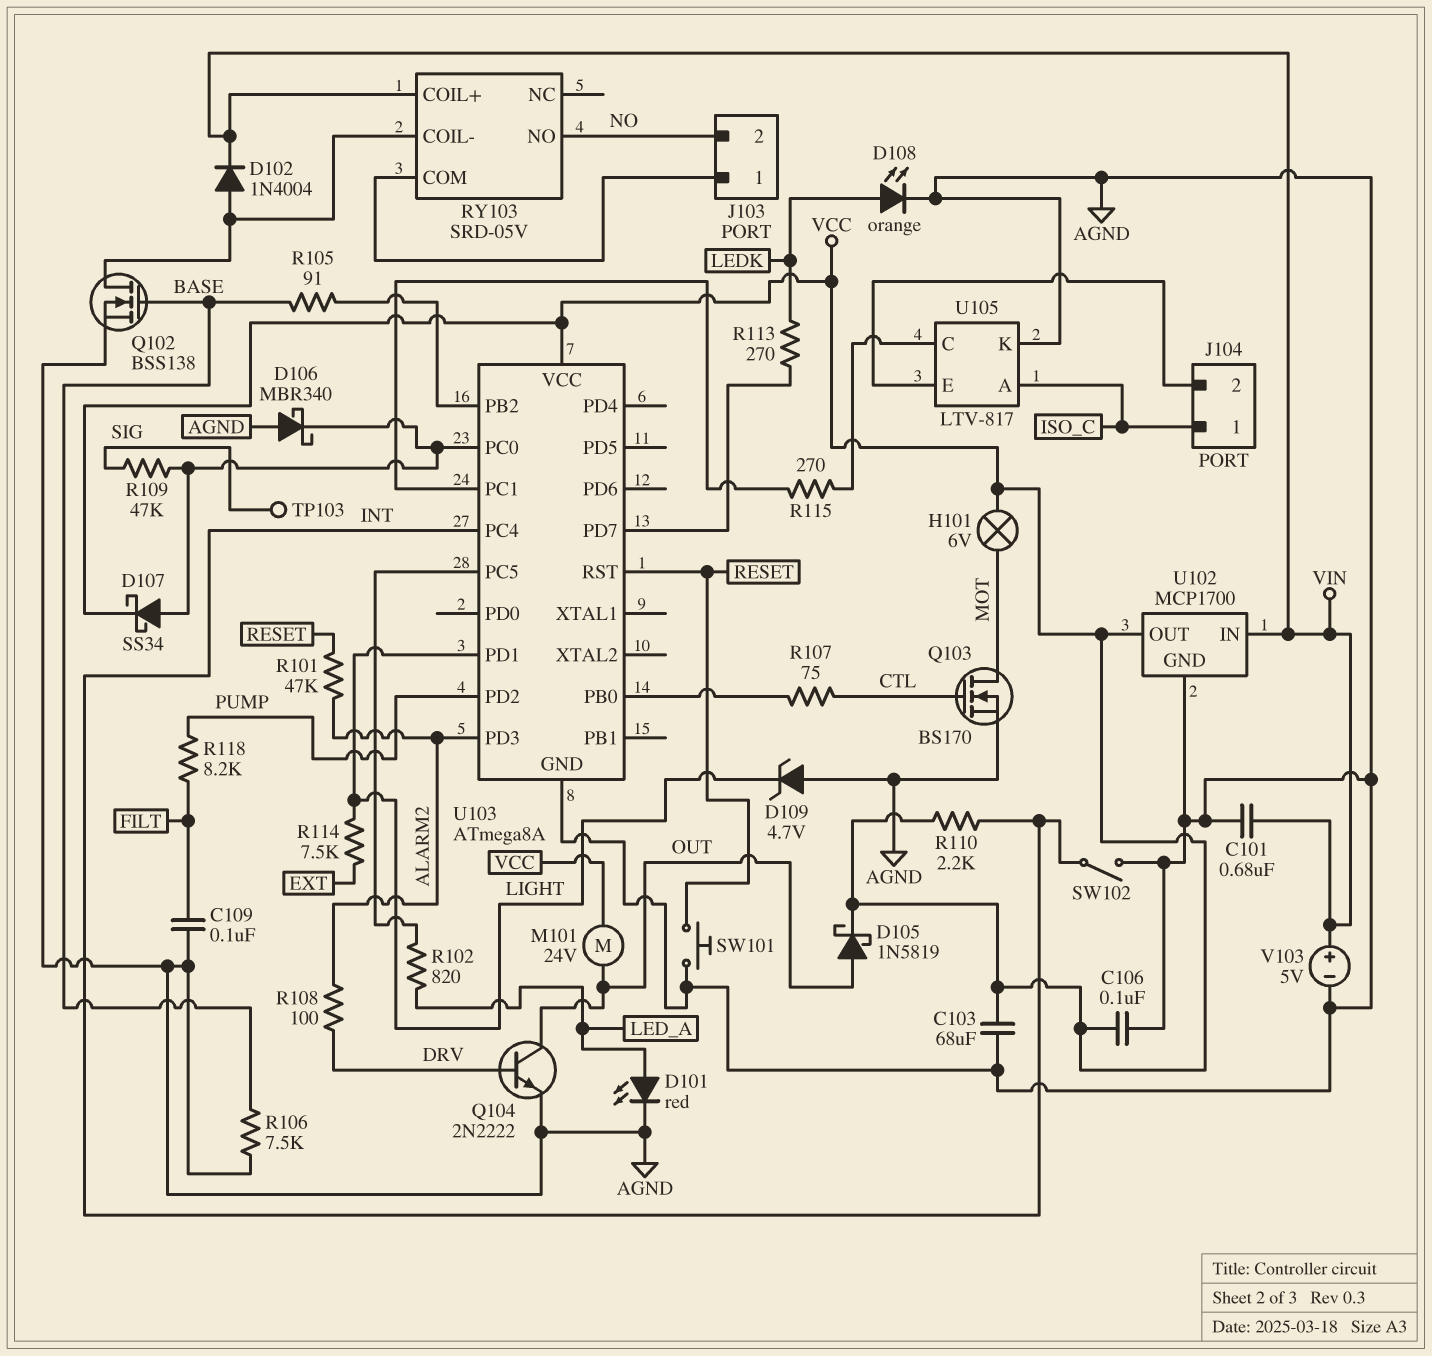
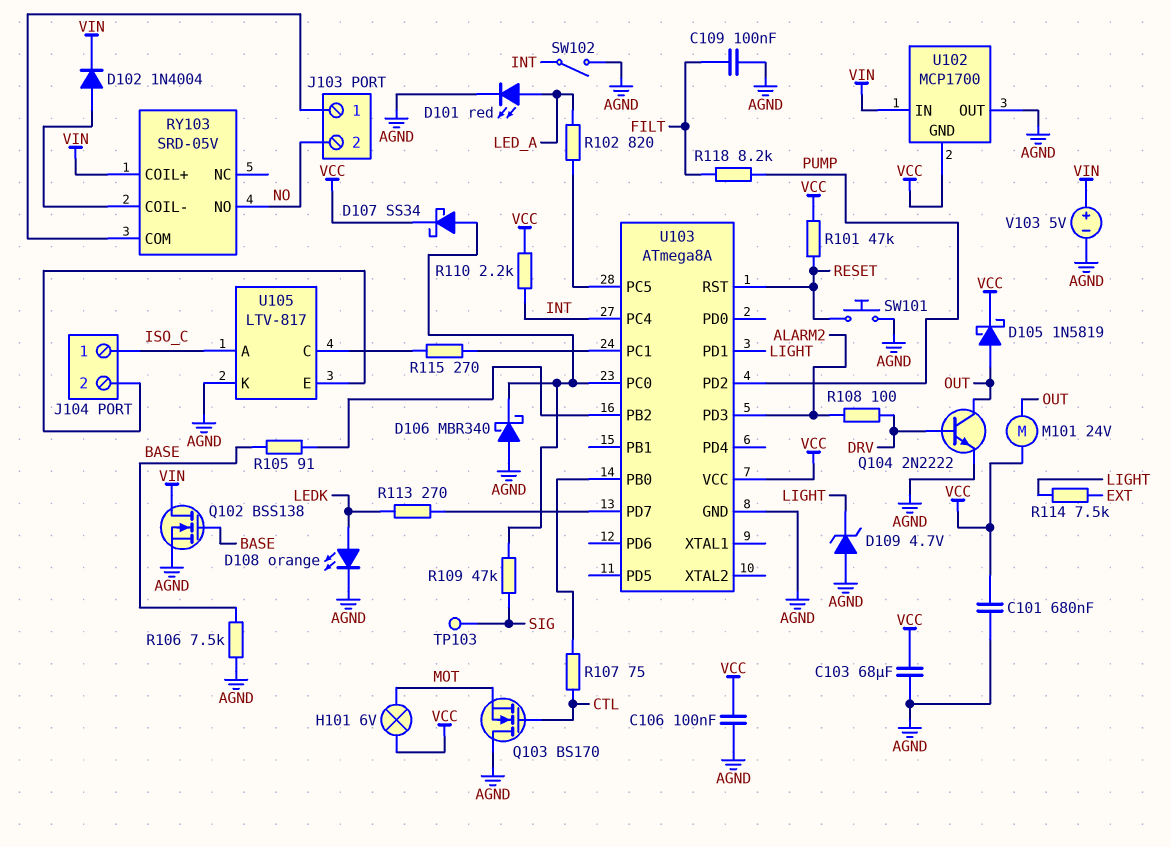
C101: 680nF (AGND, VIN) -> 680nF (AGND, VCC)
Q102: NMOS BSS138 (G BASE, D RY103/COIL-, S AGND) -> NMOS BSS138 (G BASE, D VIN, S AGND)
Q103: NMOS BS170 (G CTL, D MOT, S AGND) -> NMOS BS170 (G CTL, D AGND, S MOT)
R101: 47k (ALARM2, RESET) -> 47k (RESET, VCC)
U102 pin GND: AGND -> VCC
U102 pin OUT: VCC -> AGND

